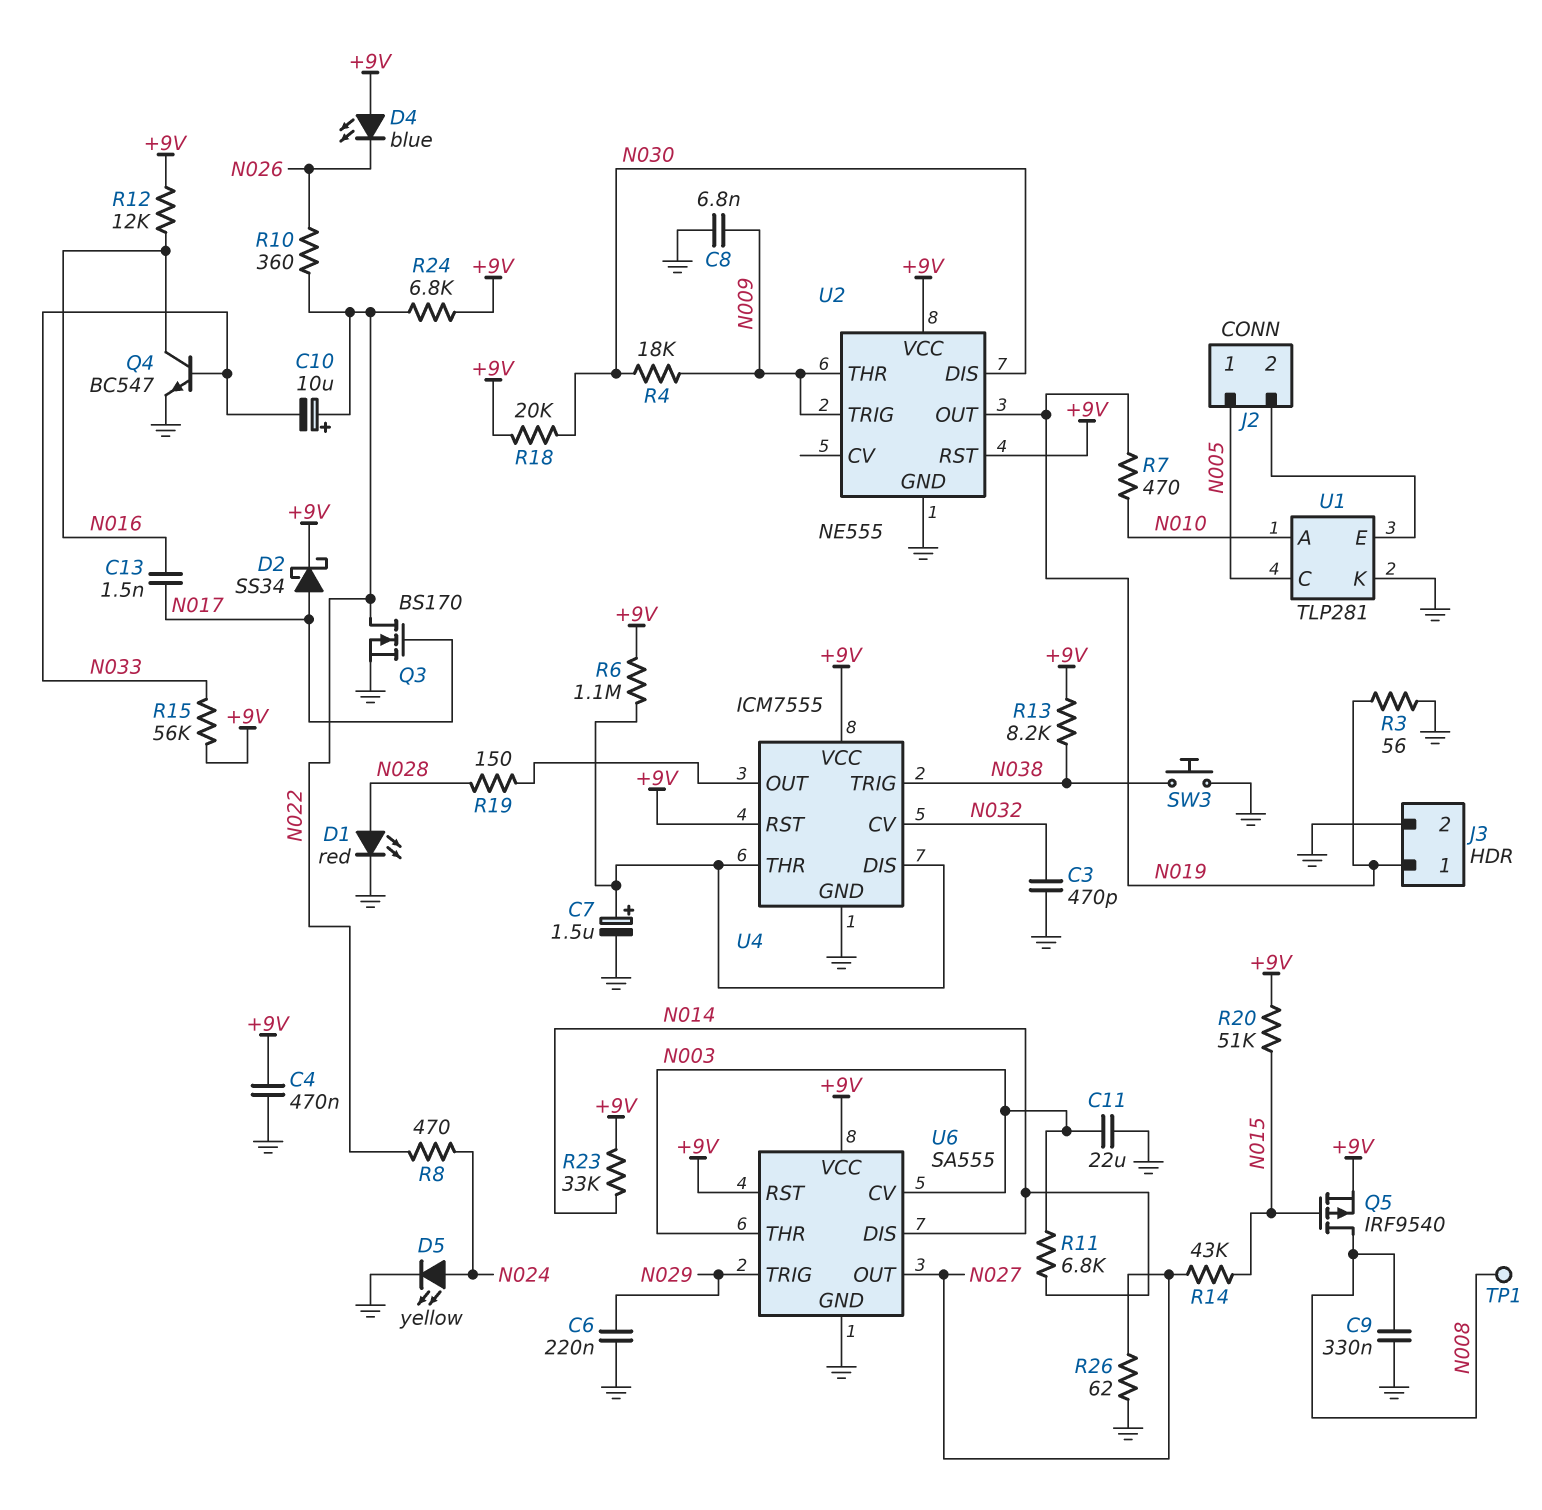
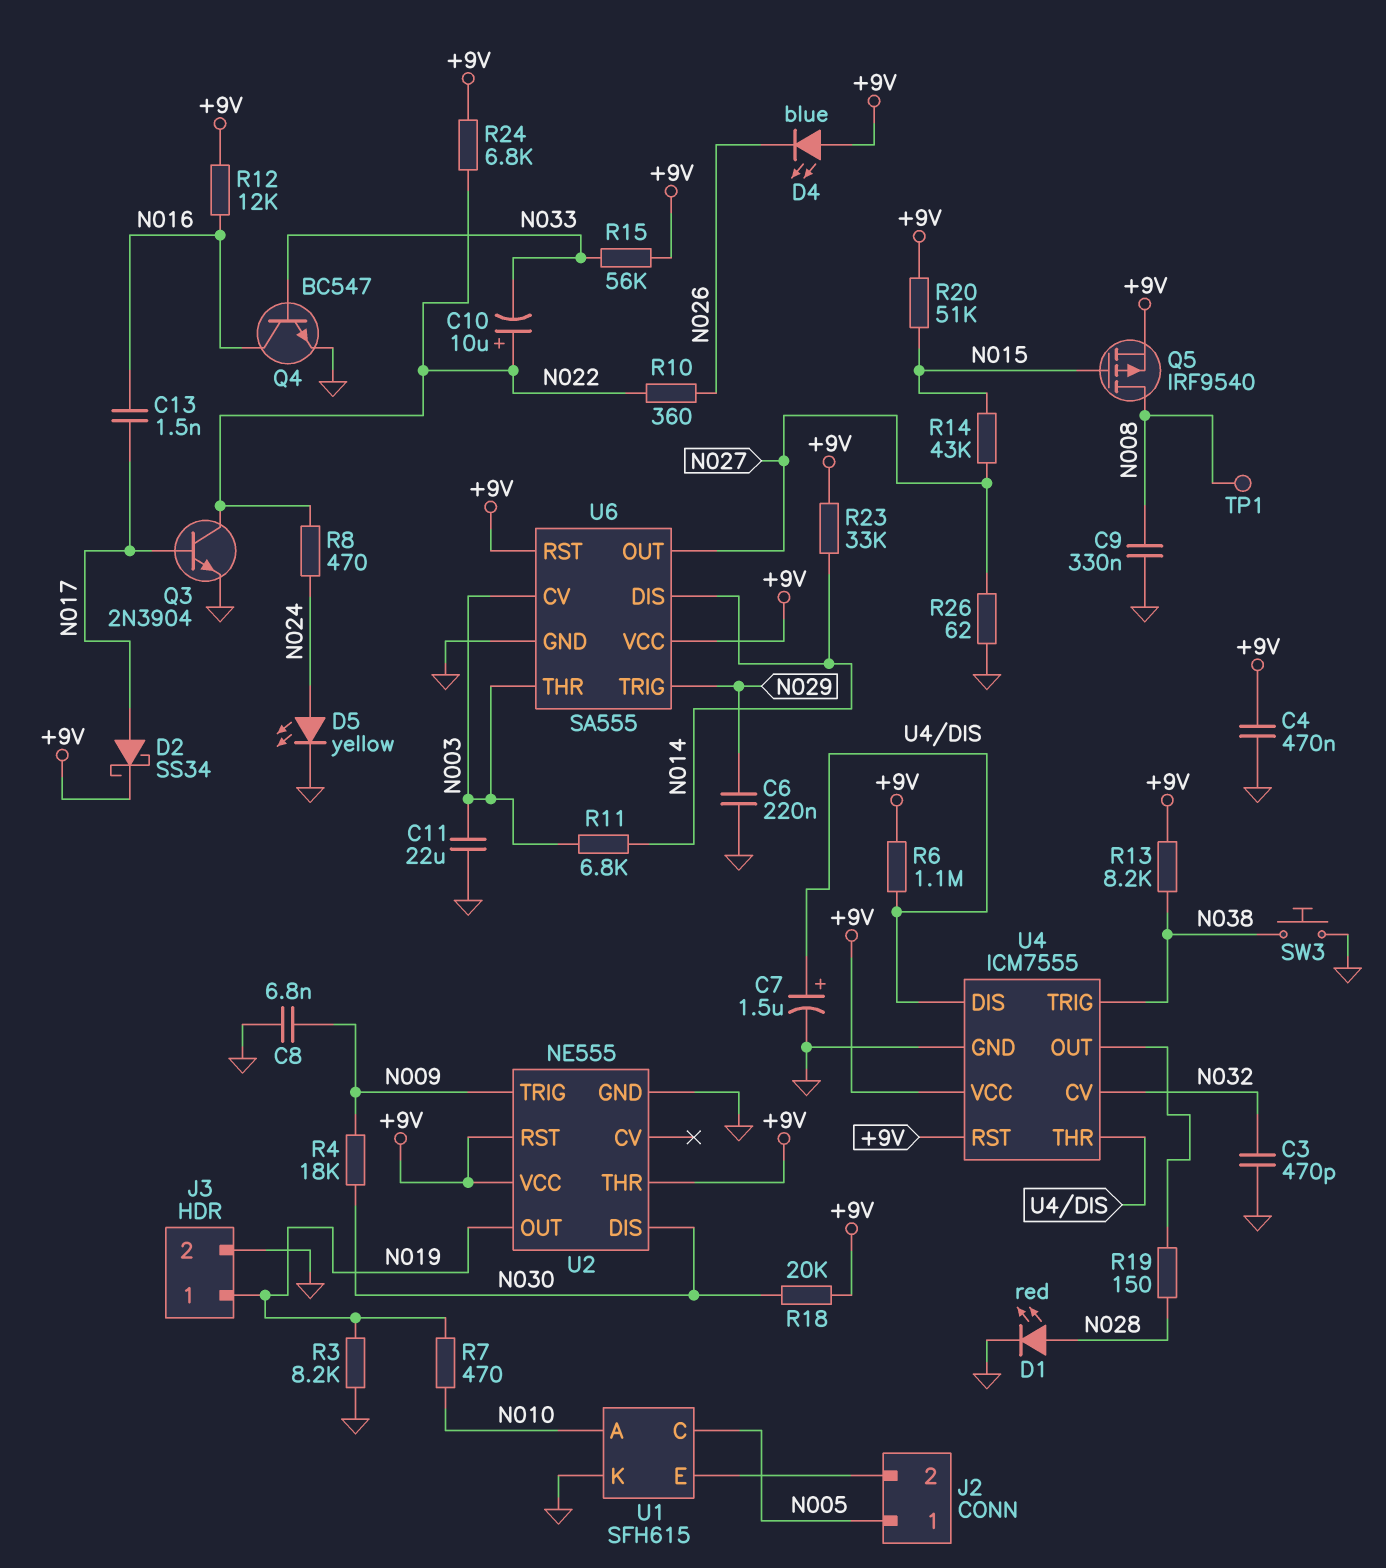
Q3: NMOS BS170 (G N017, D N022, S GND) -> NPN 2N3904 (B N017, C N022, E GND)
R3: 56 (GND, N019) -> 8.2k (GND, N019)
U1: TLP281 -> SFH615
U2 pin THR: N009 -> +9V

